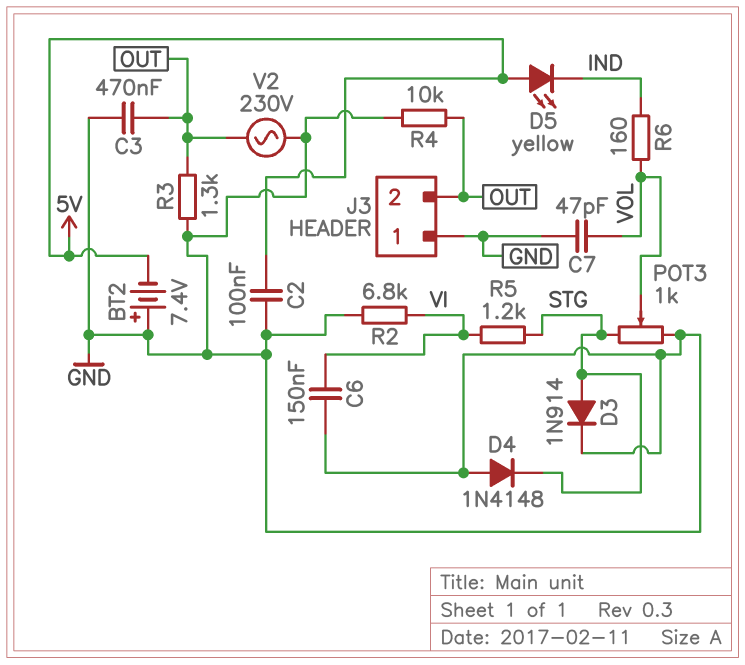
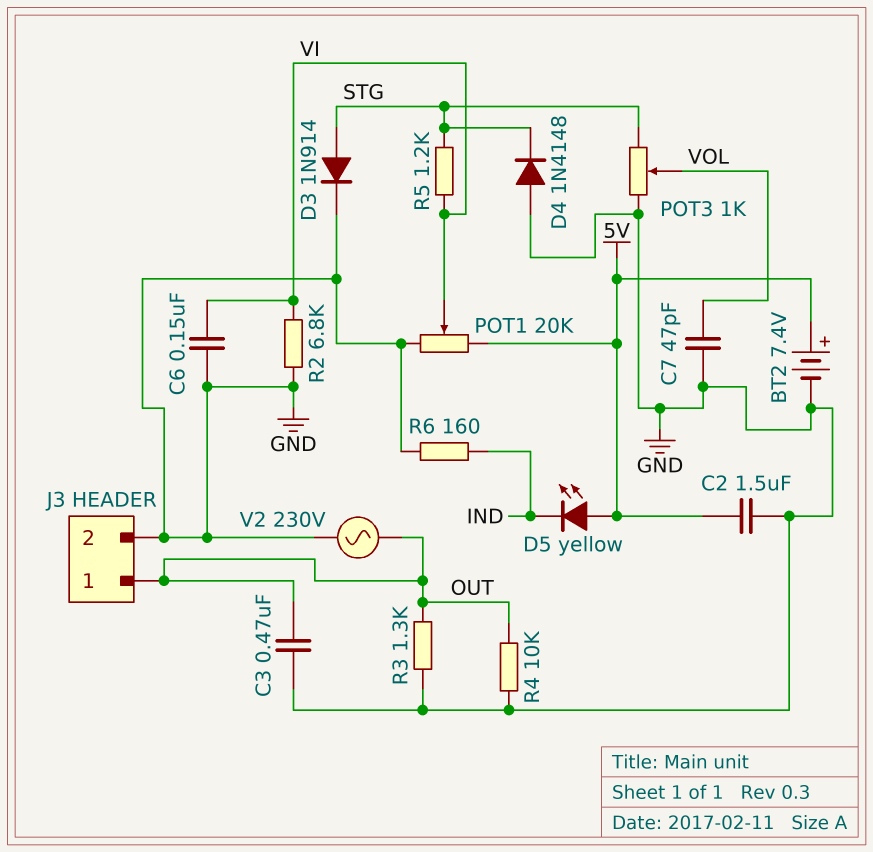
BT2: 7.4V (plus GND, minus 5V) -> 7.4V (plus 5V, minus GND)
C2: 100nF (5V, GND) -> 1.5uF (5V, GND)
J3 pin 1: GND -> OUT
J3 pin 2: OUT -> GND
POT1: none -> 20k (5V, GND, wiper VI)
R6: 160 (IND, VOL) -> 160 (GND, IND)

